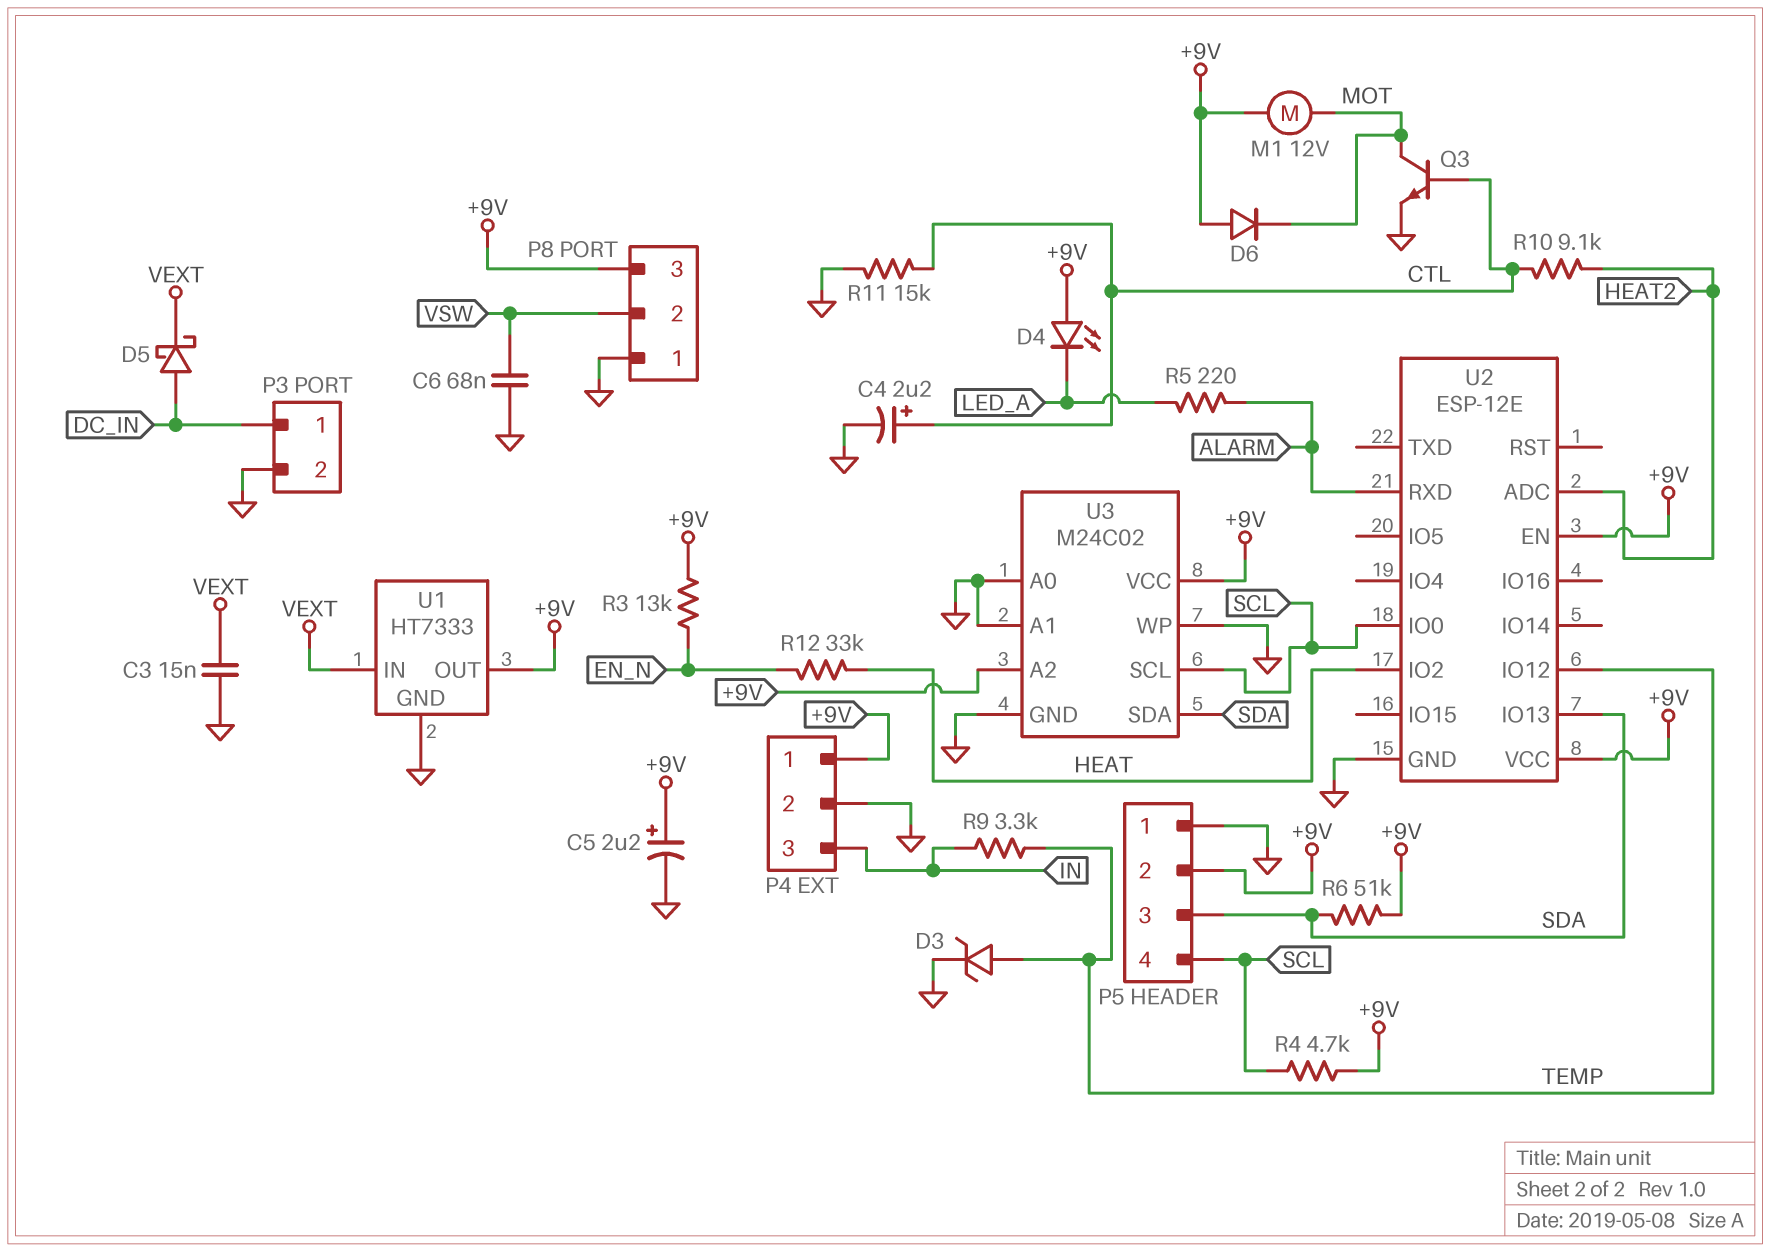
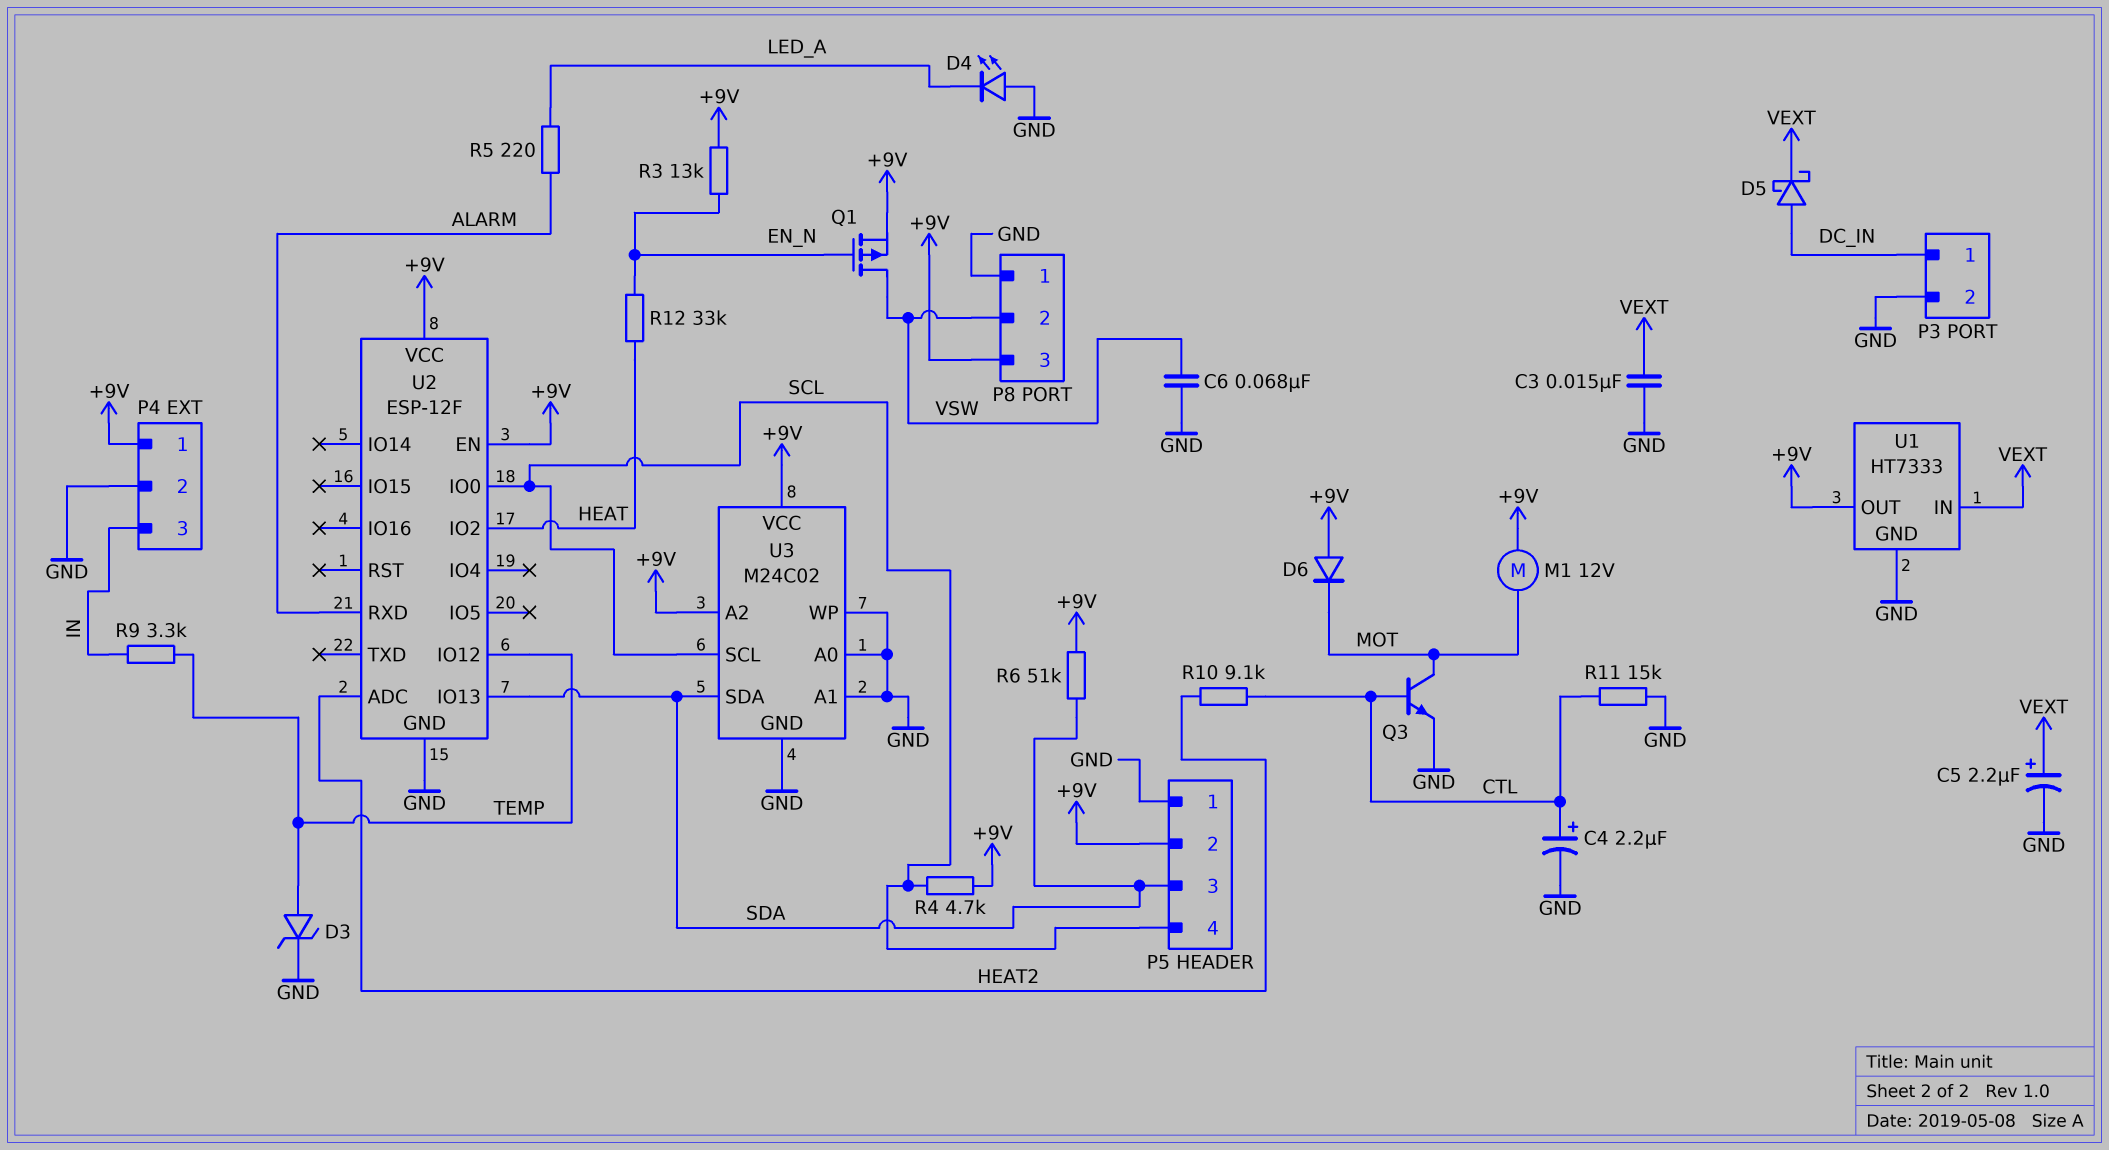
C5: 2.2uF (plus +9V, minus GND) -> 2.2uF (plus VEXT, minus GND)
D4: LED (A +9V, K LED_A) -> LED (A GND, K LED_A)
Q1: none -> PMOS (G EN_N, D VSW, S +9V)
U2: ESP-12E -> ESP-12F

